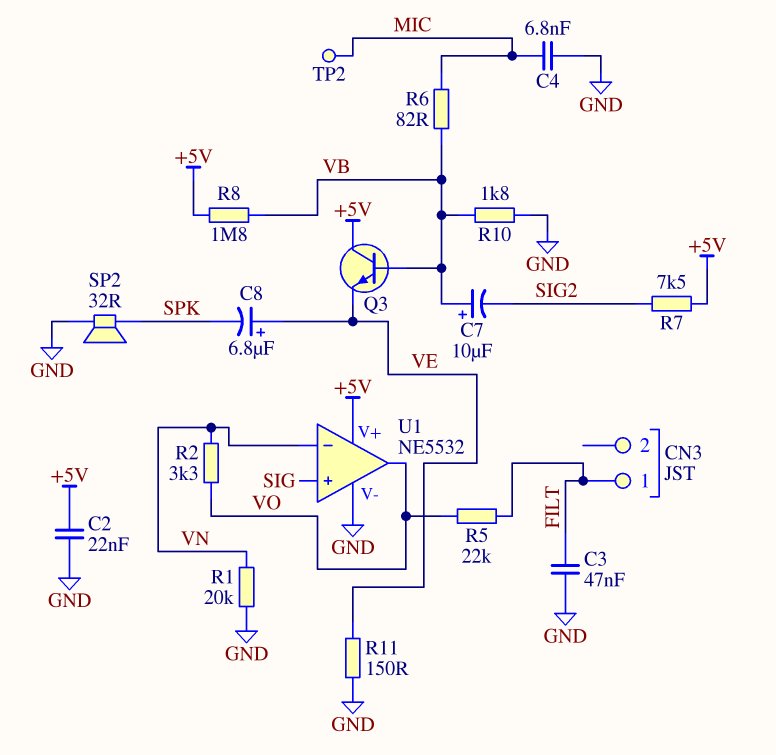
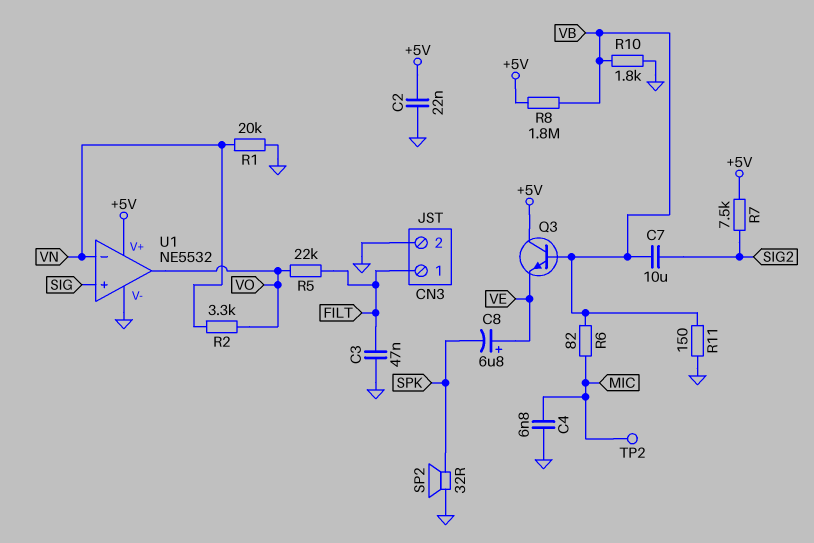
C7: 10uF (plus VB, minus SIG2) -> 10uF (SIG2, VB)
CN3 pin 2: none -> GND
R11: 150 (GND, VE) -> 150 (GND, VB)

